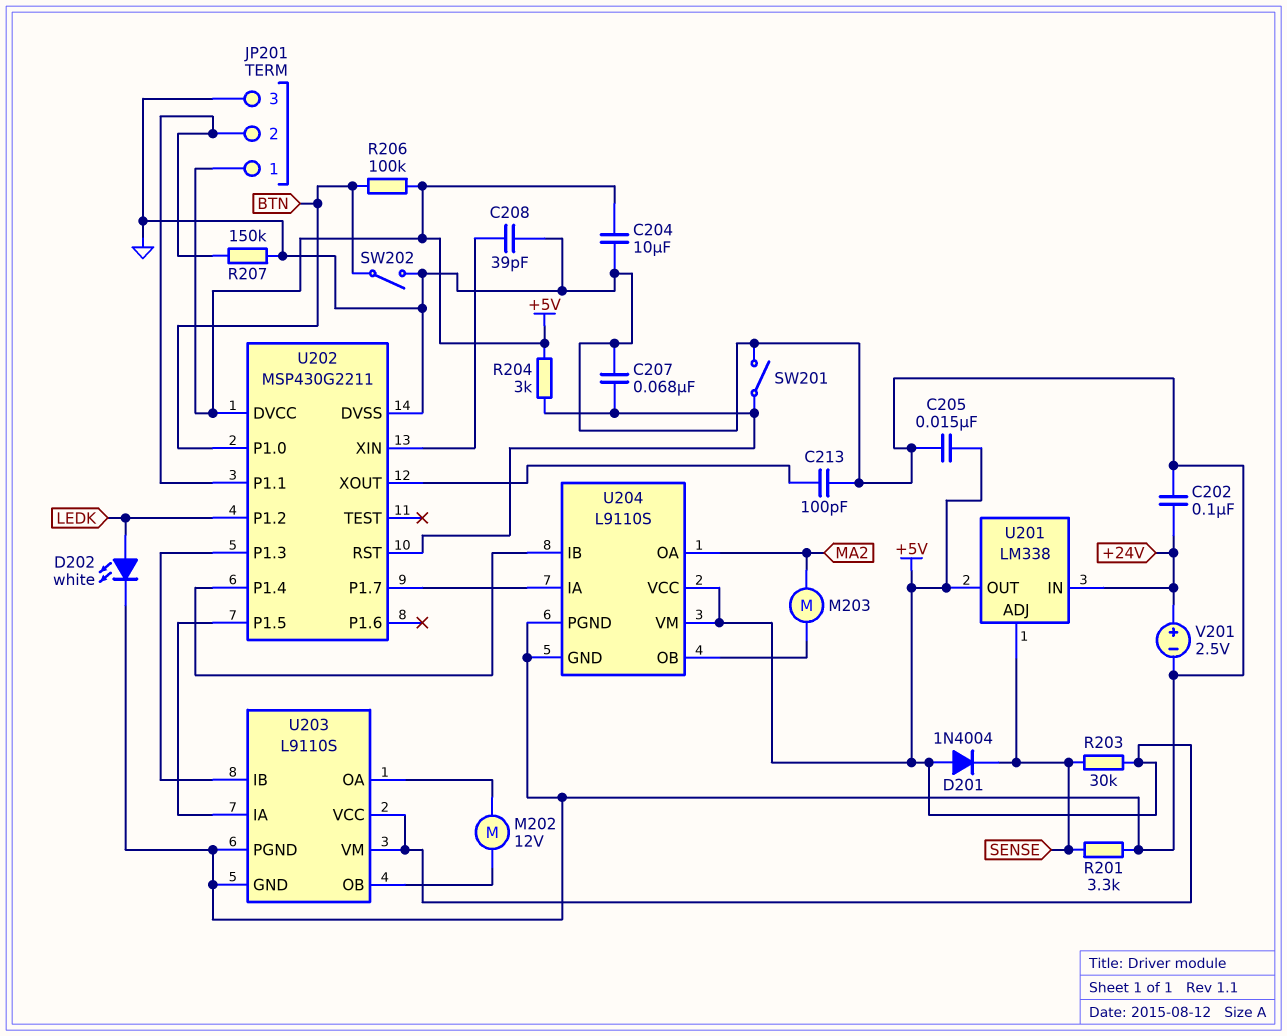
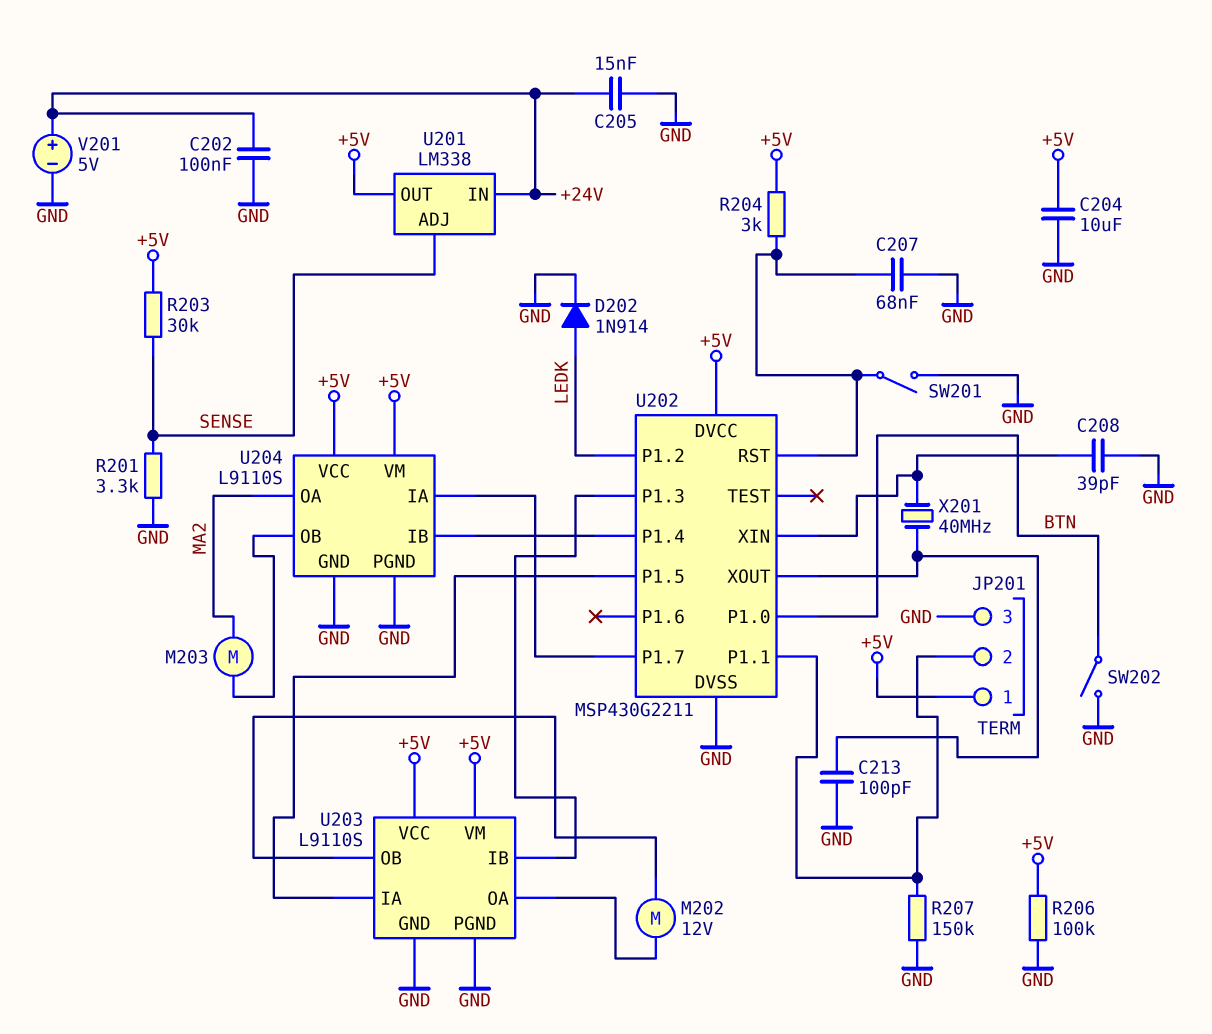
C205: 15nF (+5V, GND) -> 15nF (+24V, GND)
D201: diode 1N4004 (A +5V, K SENSE) -> none
D202: LED white (A LEDK, K GND) -> diode 1N914 (A LEDK, K GND)
R206: 100k (+5V, BTN) -> 100k (+5V, GND)
V201: 2.5V (plus +24V, minus GND) -> 5V (plus +24V, minus GND)
X201: none -> 40MHz (U202/XIN, U202/XOUT)

